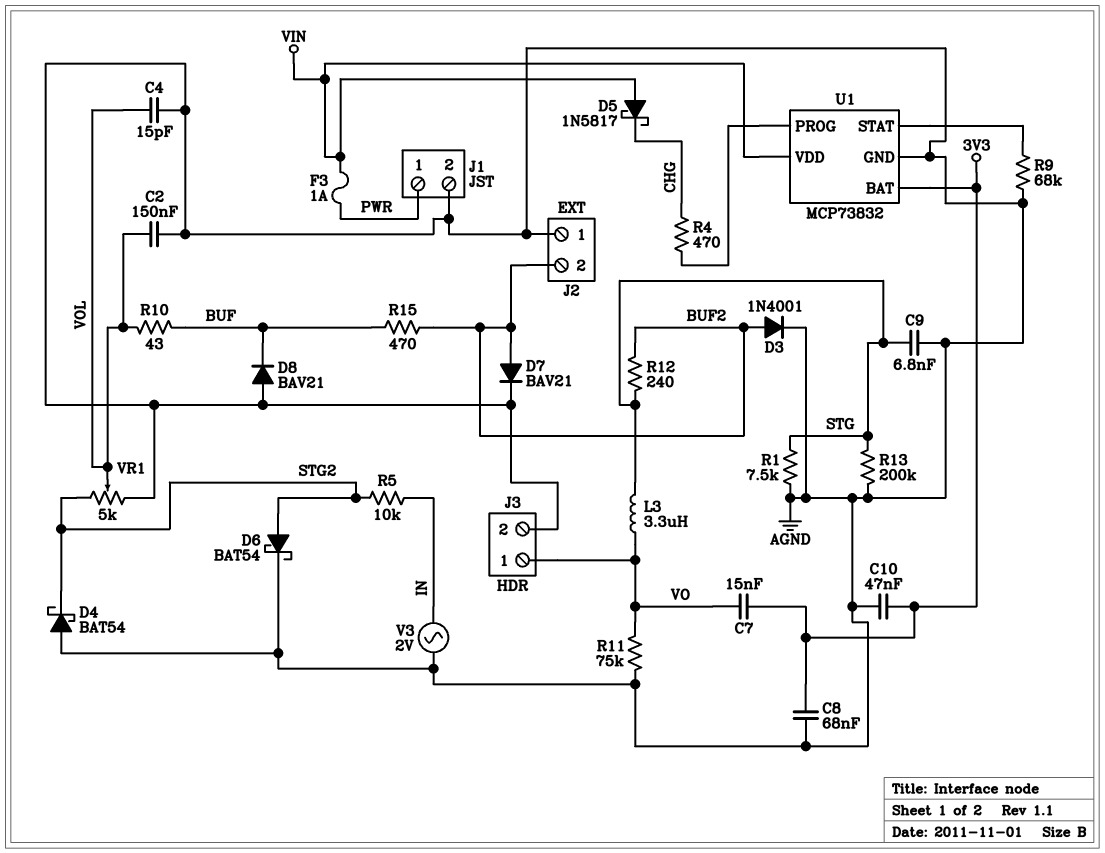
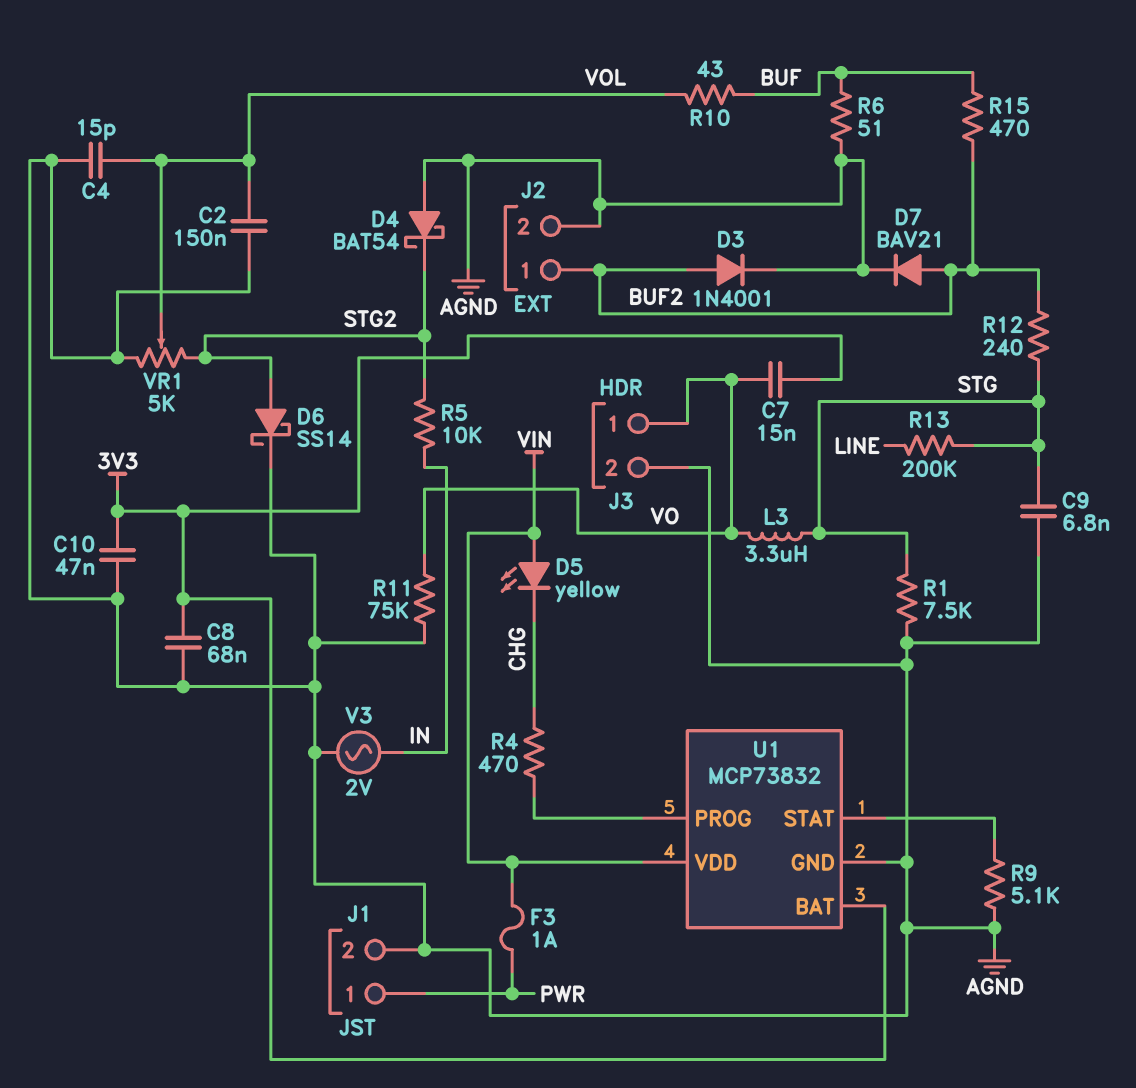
D5: schottky 1N5817 (A VIN, K CHG) -> LED yellow (A VIN, K CHG)
D6: schottky BAT54 (A STG2, K AGND) -> schottky SS14 (A STG2, K AGND)
D8: diode BAV21 (A AGND, K BUF) -> none
J2 pin 1: AGND -> BUF2
J2 pin 2: BUF2 -> AGND
R6: none -> 51 (AGND, BUF)
R9: 68k (AGND, U1/STAT) -> 5.1k (AGND, U1/STAT)
R13: 200k (AGND, STG) -> 200k (LINE, STG)

